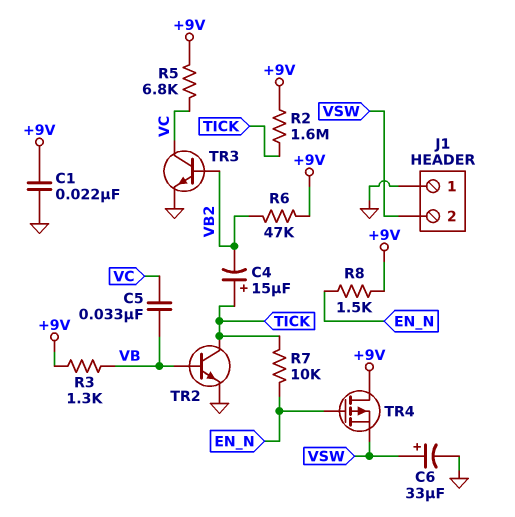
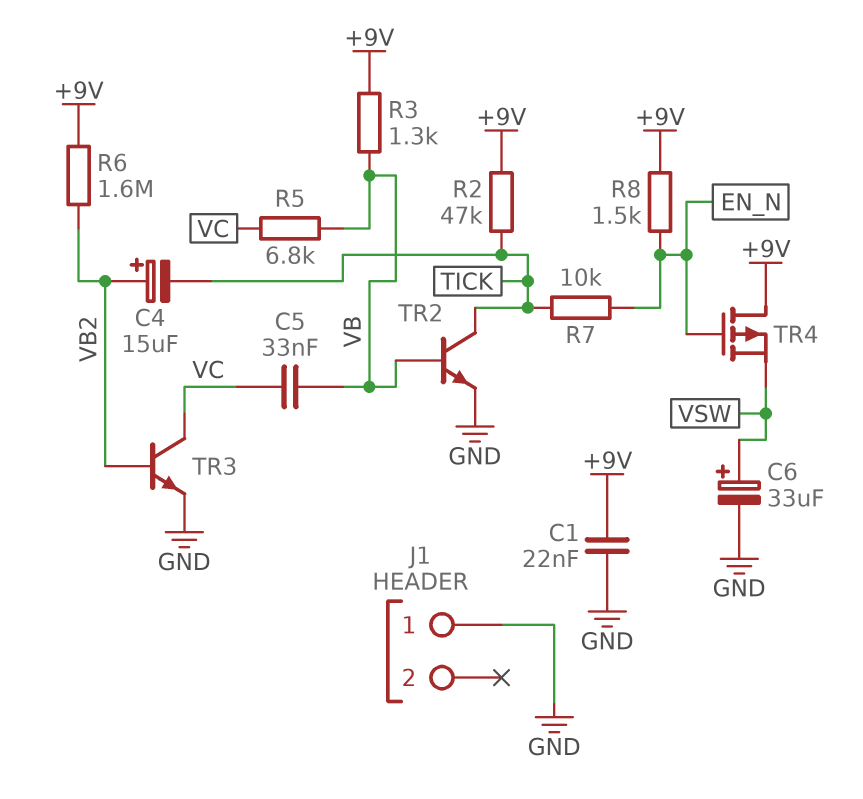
C4: 15uF (plus TICK, minus VB2) -> 15uF (plus VB2, minus TICK)
J1 pin 2: VSW -> none
R2: 1.6M (+9V, TICK) -> 47k (+9V, TICK)
R5: 6.8k (+9V, VC) -> 6.8k (VB, VC)
R6: 47k (+9V, VB2) -> 1.6M (+9V, VB2)

